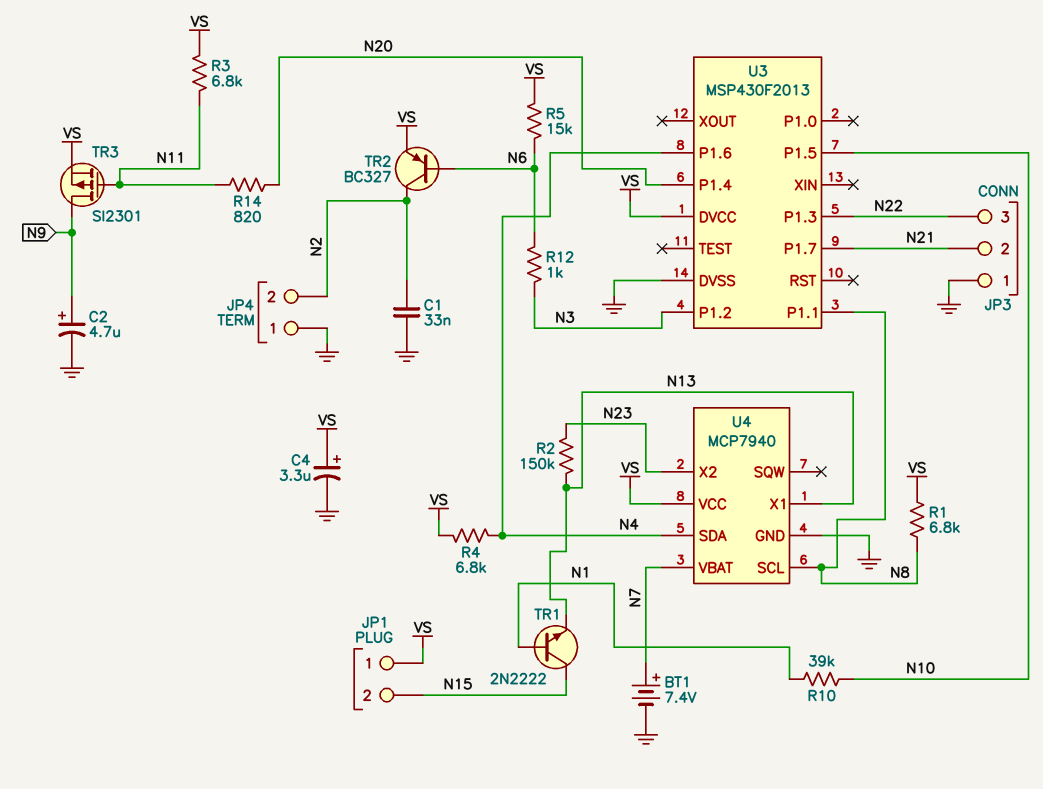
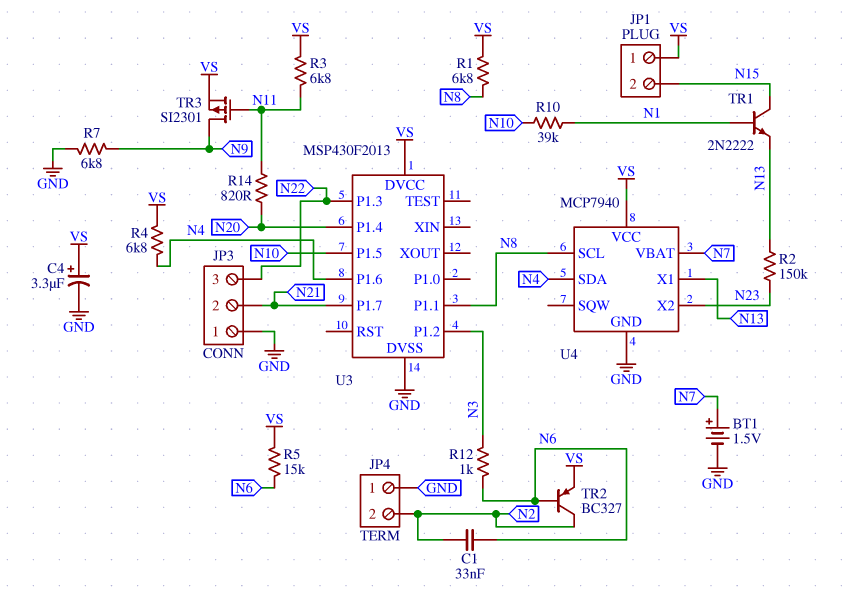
BT1: 7.4V (plus N7, minus GND) -> 1.5V (plus N7, minus GND)
C1: 33nF (GND, N2) -> 33nF (N2, N6)
C2: 4.7uF (plus N9, minus GND) -> none
R7: none -> 6.8k (GND, N9)

